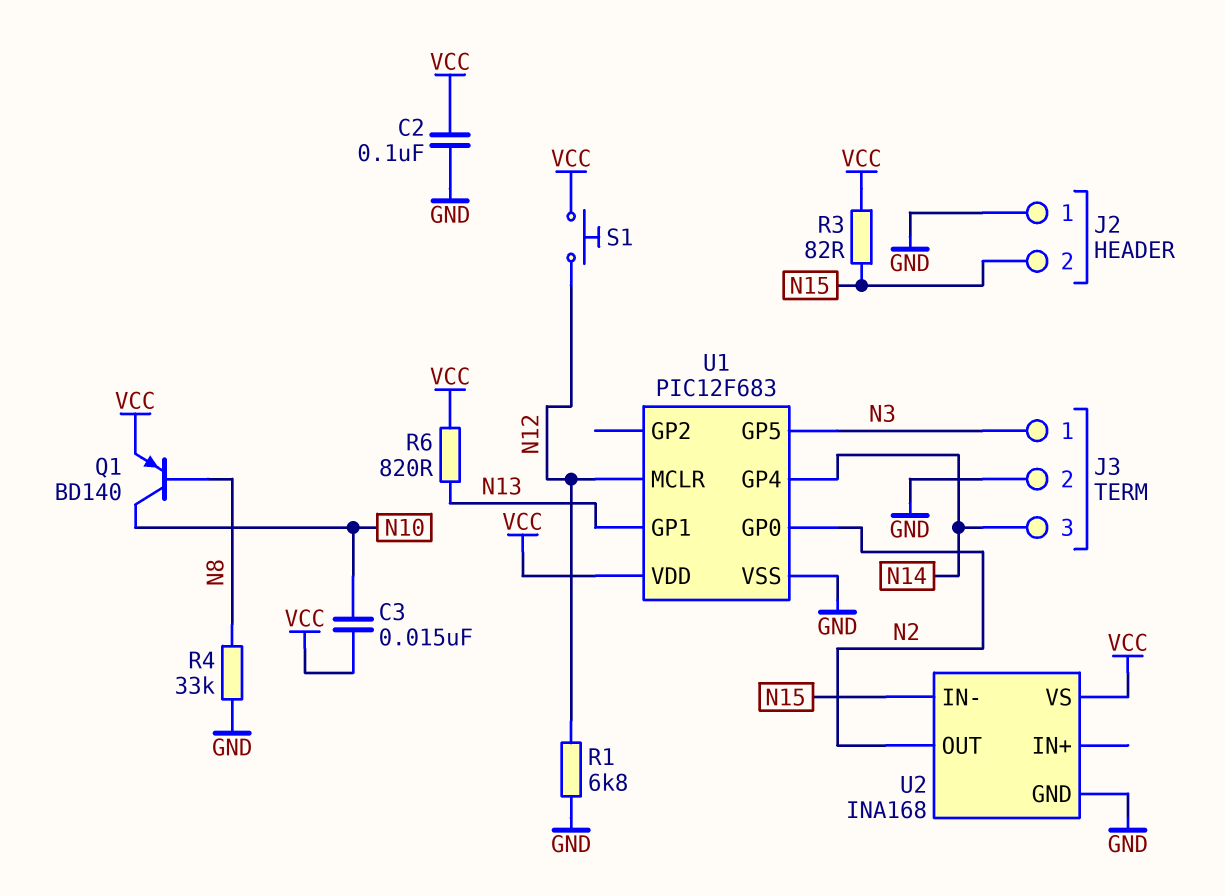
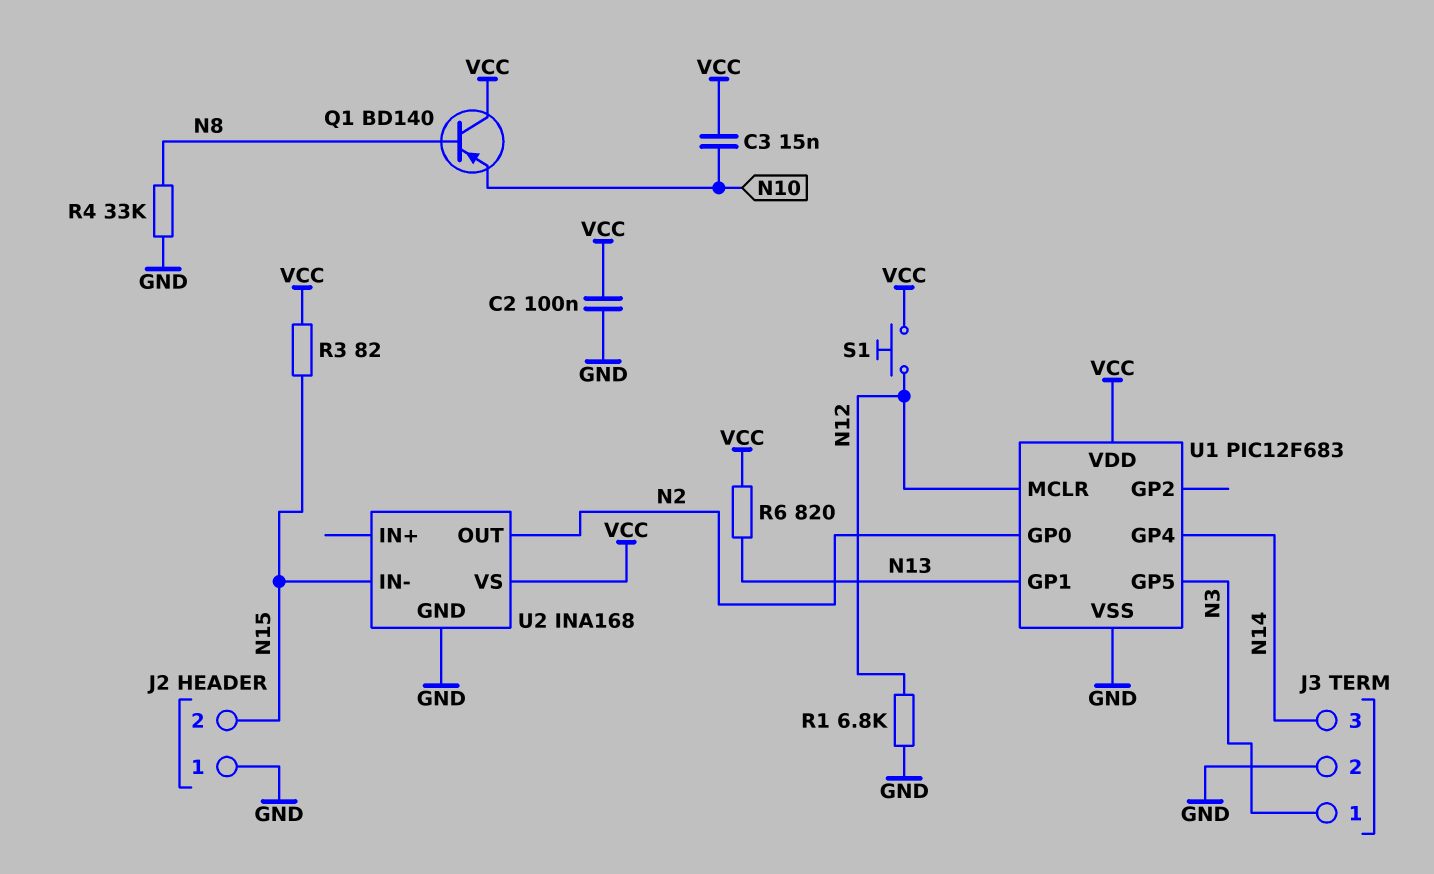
Q1: PNP BD140 (B N8, C N10, E VCC) -> PNP BD140 (B N8, C VCC, E N10)

